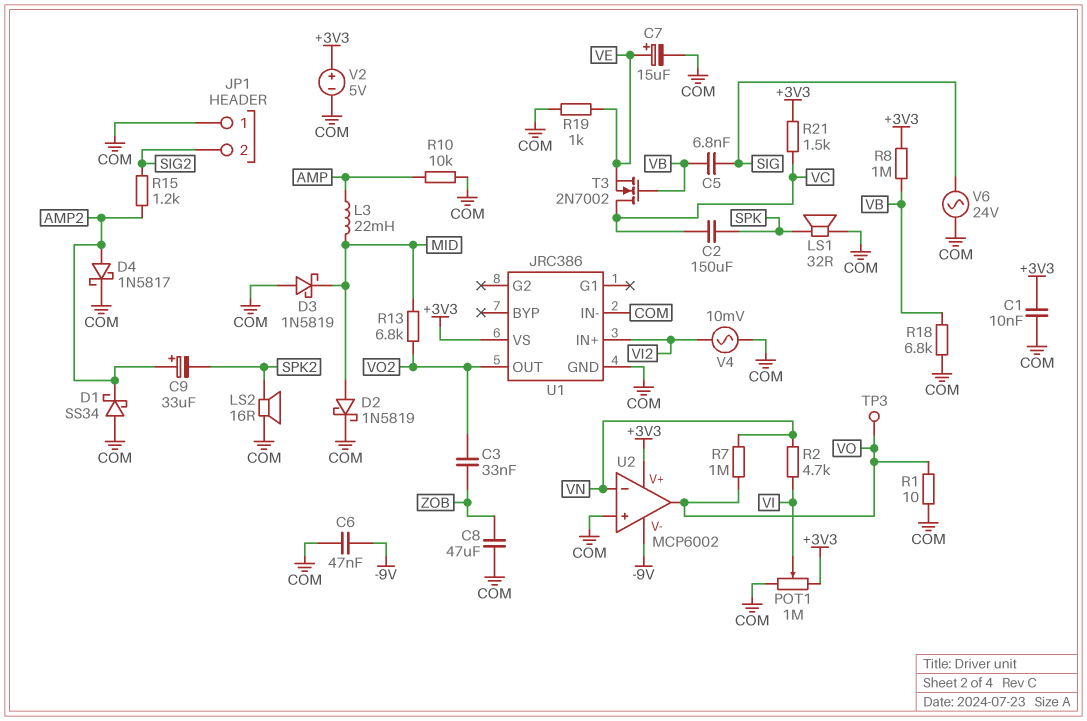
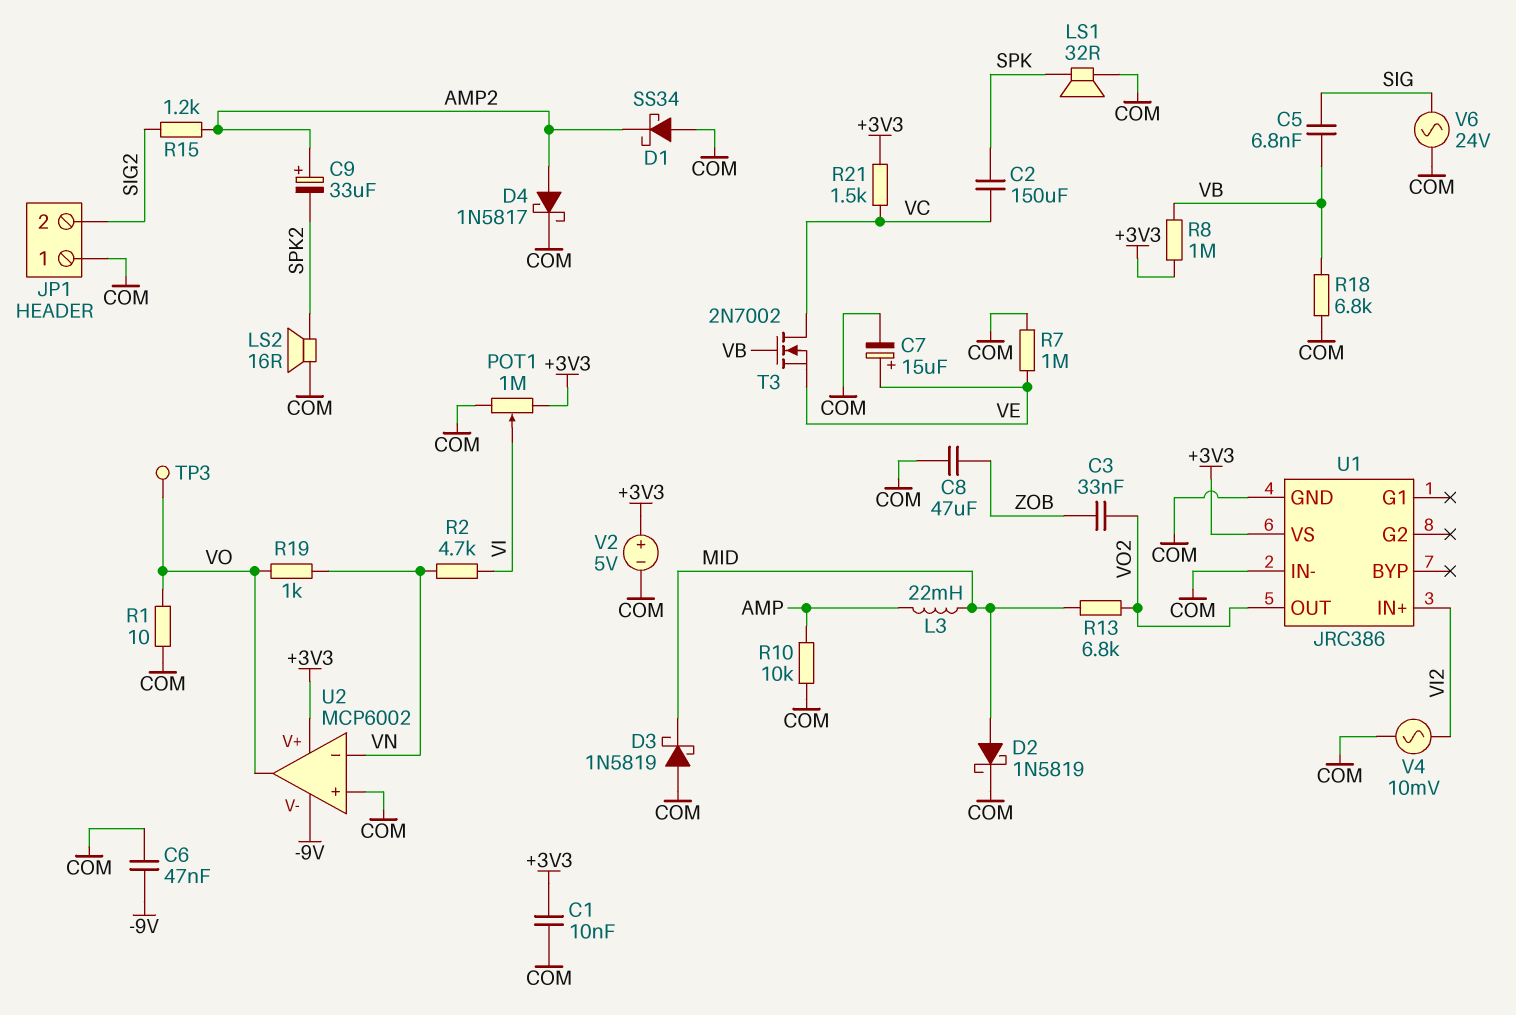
R7: 1M (VN, VO) -> 1M (COM, VE)
R19: 1k (COM, VE) -> 1k (VN, VO)

